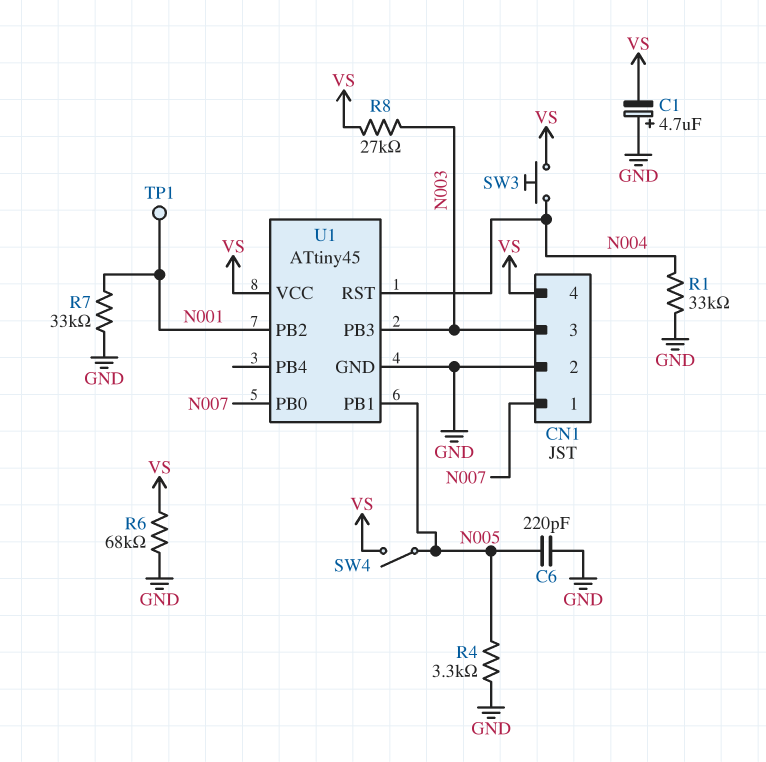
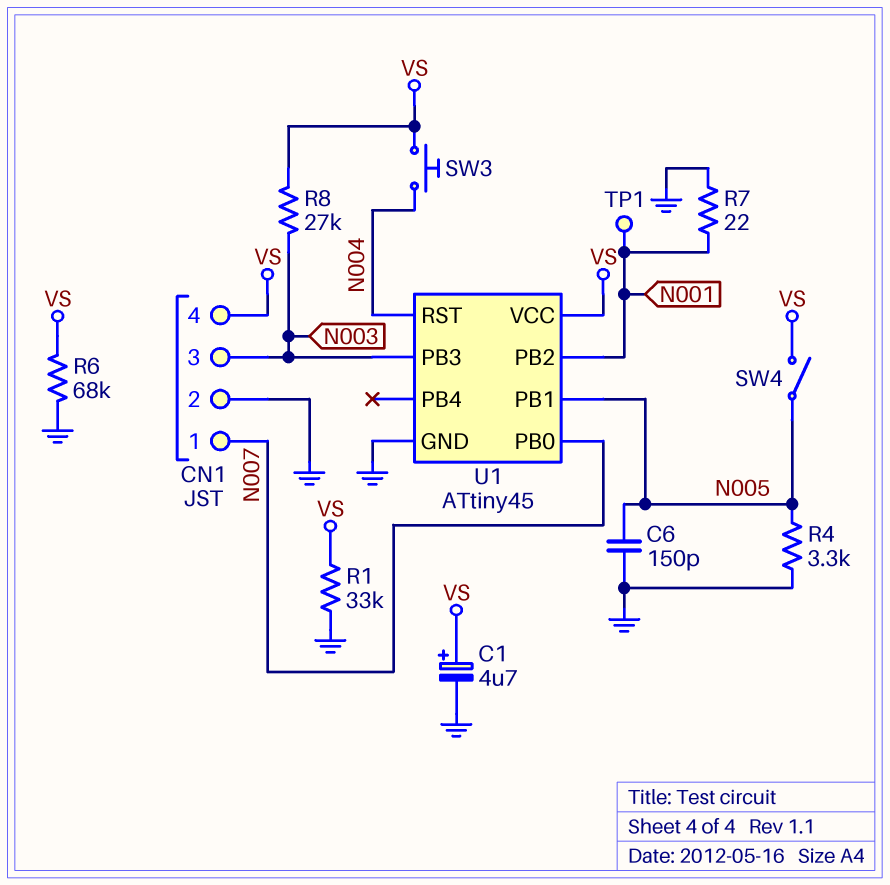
C1: 4.7uF (plus GND, minus VS) -> 4.7uF (plus VS, minus GND)
C6: 220pF (GND, N005) -> 150pF (GND, N005)
R1: 33k (GND, N004) -> 33k (GND, VS)
R7: 33k (GND, N001) -> 22 (GND, N001)

